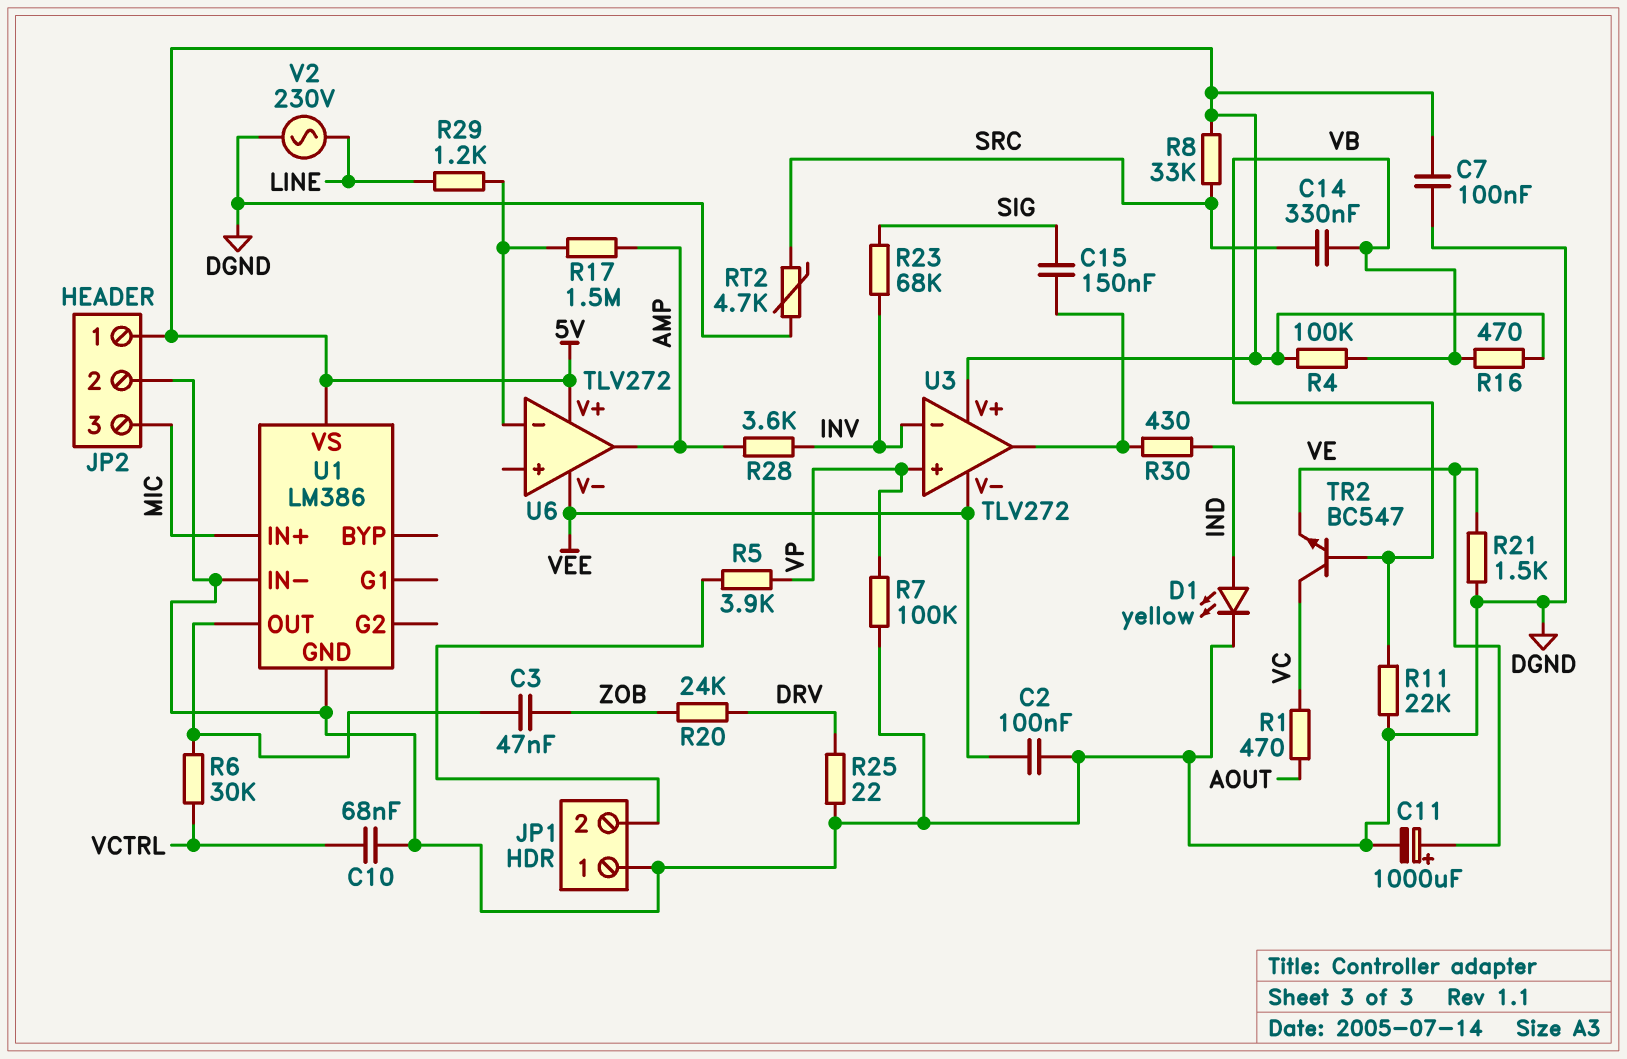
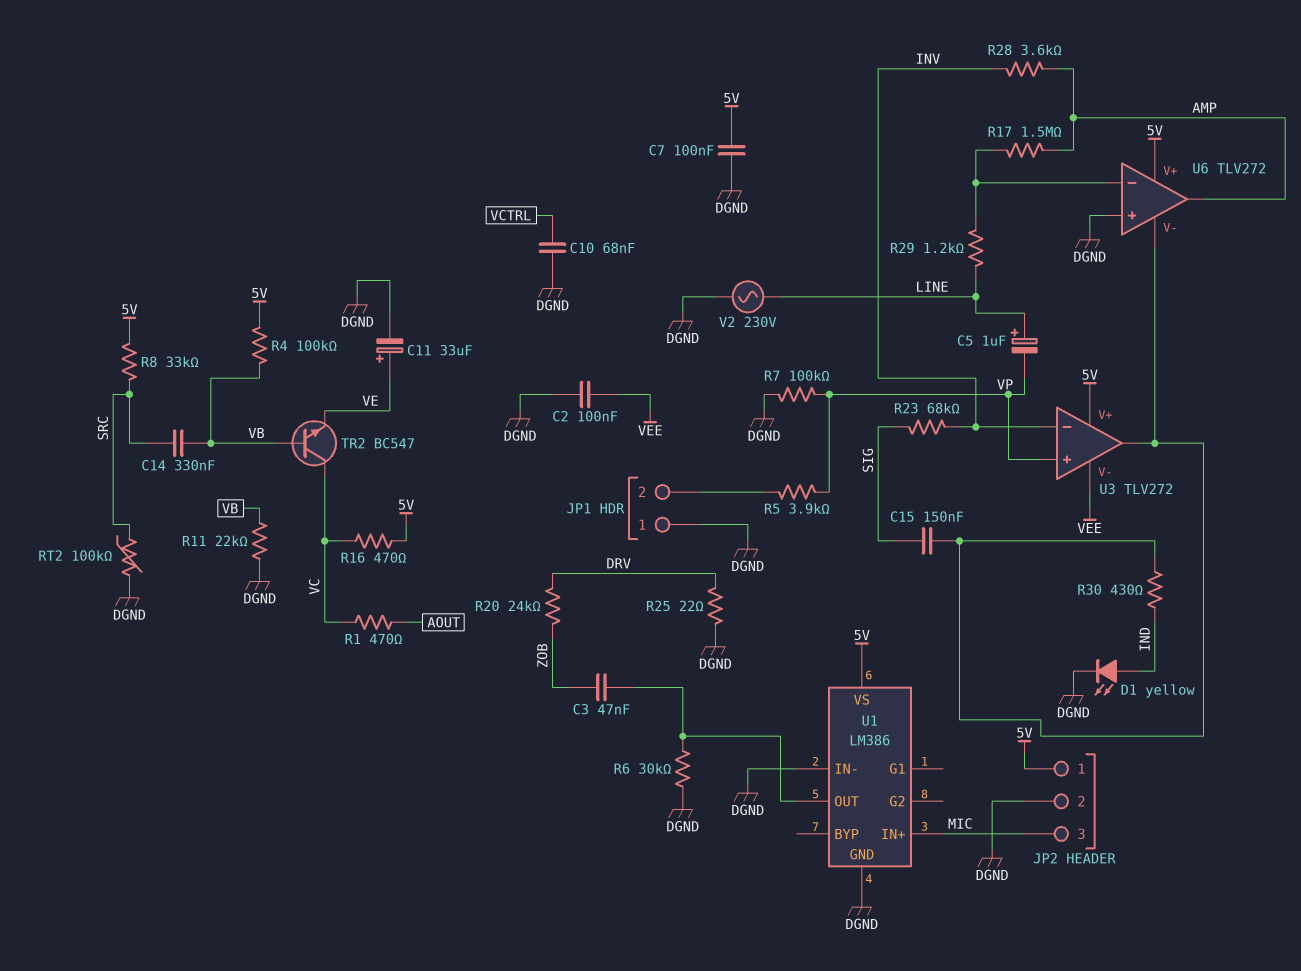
C5: none -> 1uF (plus LINE, minus VP)
C11: 1000uF (plus VE, minus DGND) -> 33uF (plus VE, minus DGND)
R6: 30k (U1/OUT, VCTRL) -> 30k (DGND, U1/OUT)
R16: 470 (5V, VB) -> 470 (5V, VC)
R21: 1.5k (DGND, VE) -> none
RT2: 4.7k (DGND, SRC) -> 100k (DGND, SRC)
U6 pin V-: VEE -> U3/out
U6 pin in+: none -> DGND

